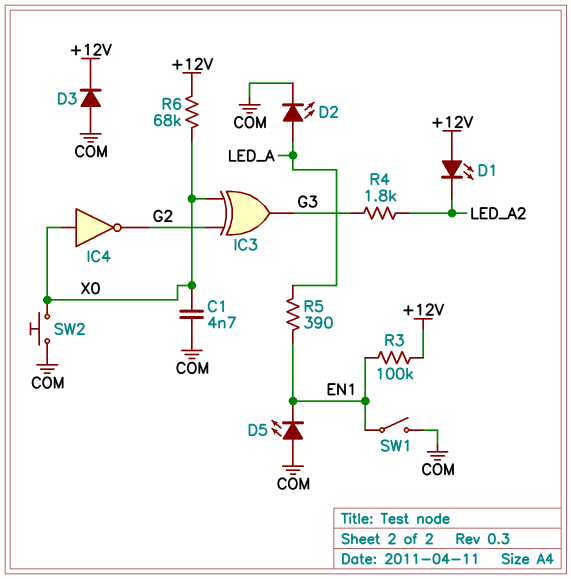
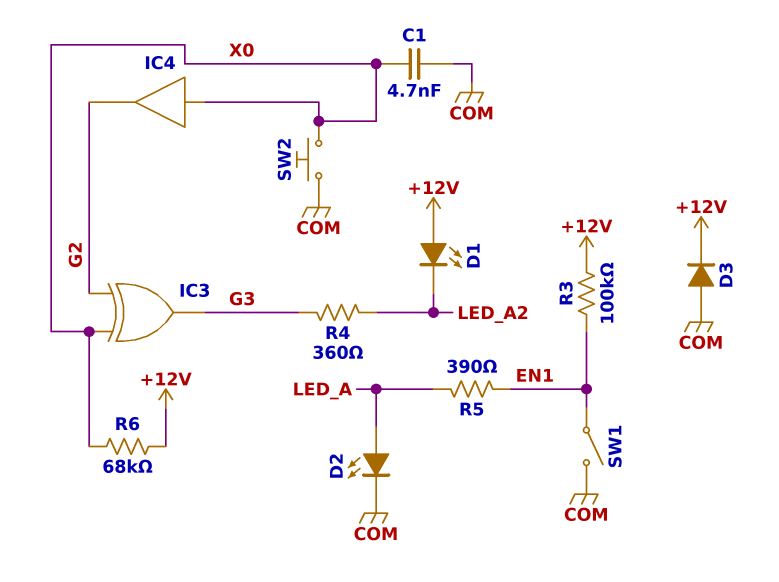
D5: LED (A COM, K EN1) -> none
IC4: NOT (in X0, out G2) -> buffer (in X0, out G2)
R4: 1.8k (G3, LED_A2) -> 360 (G3, LED_A2)

